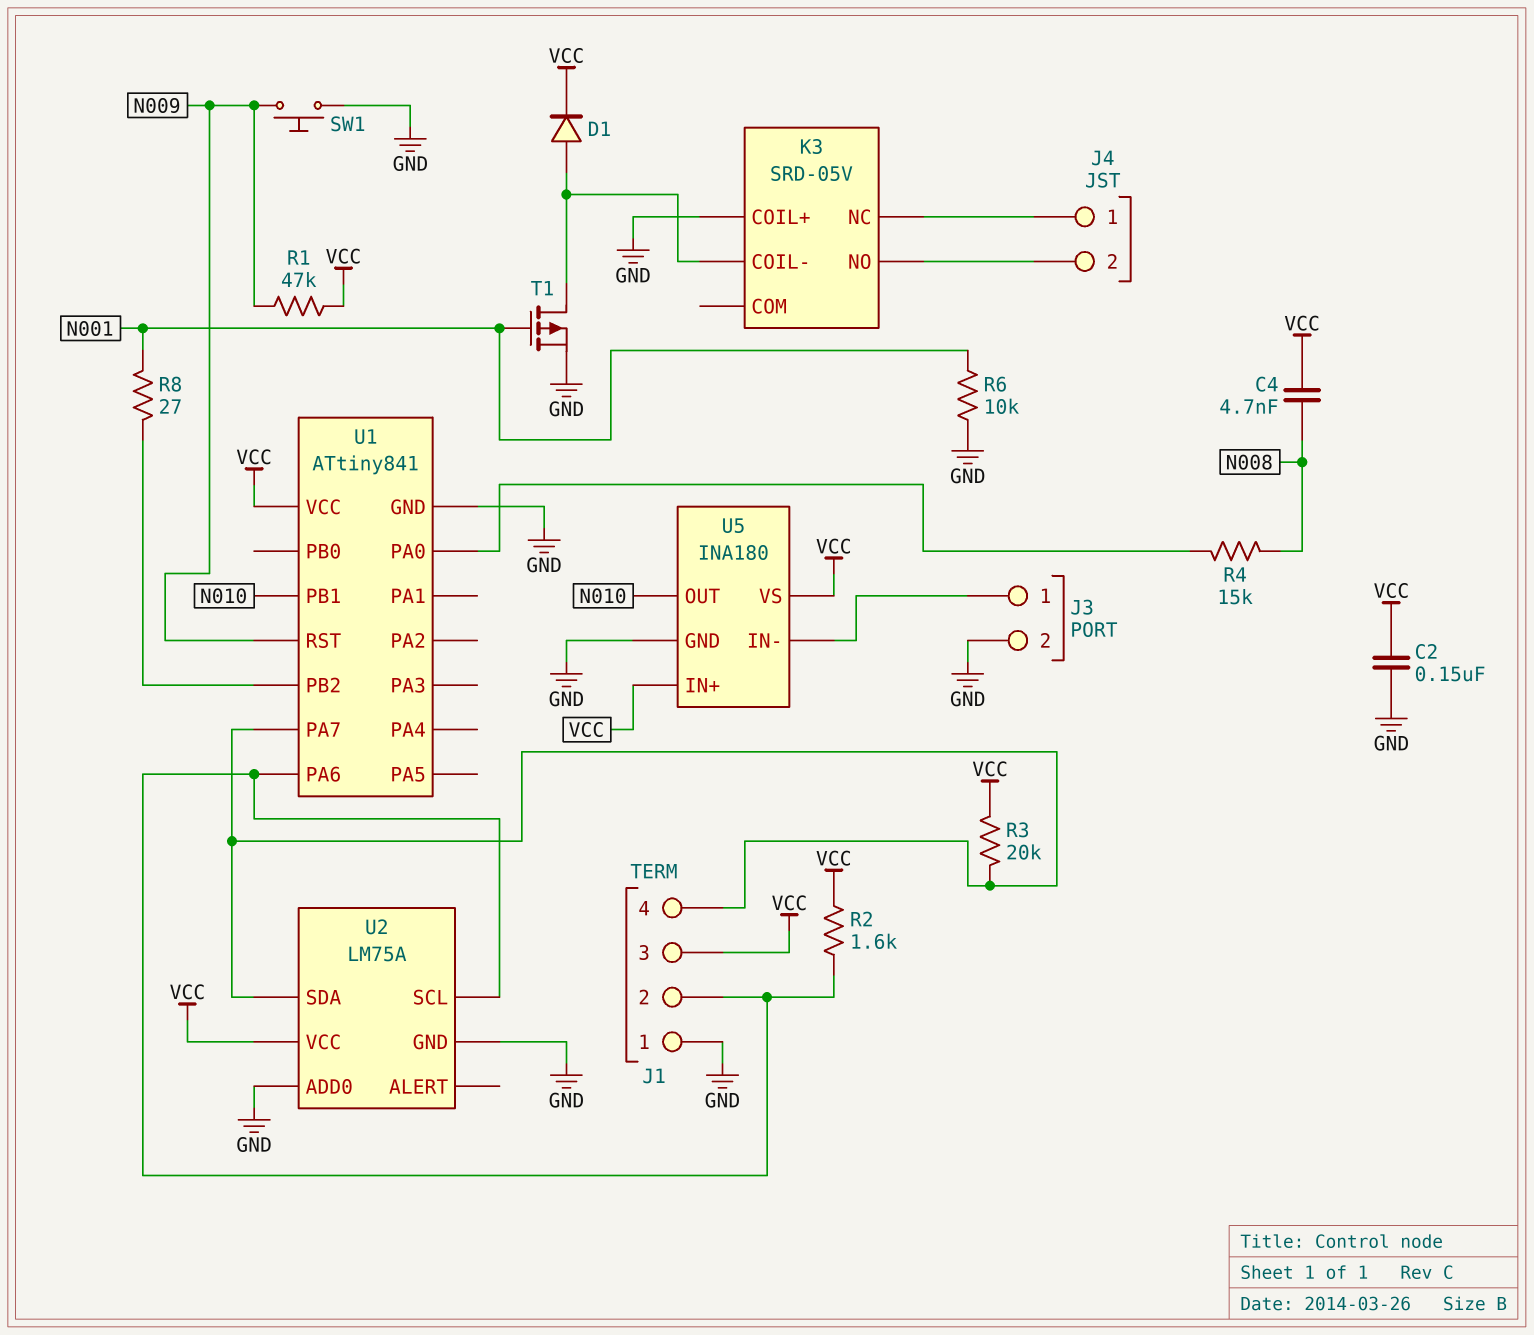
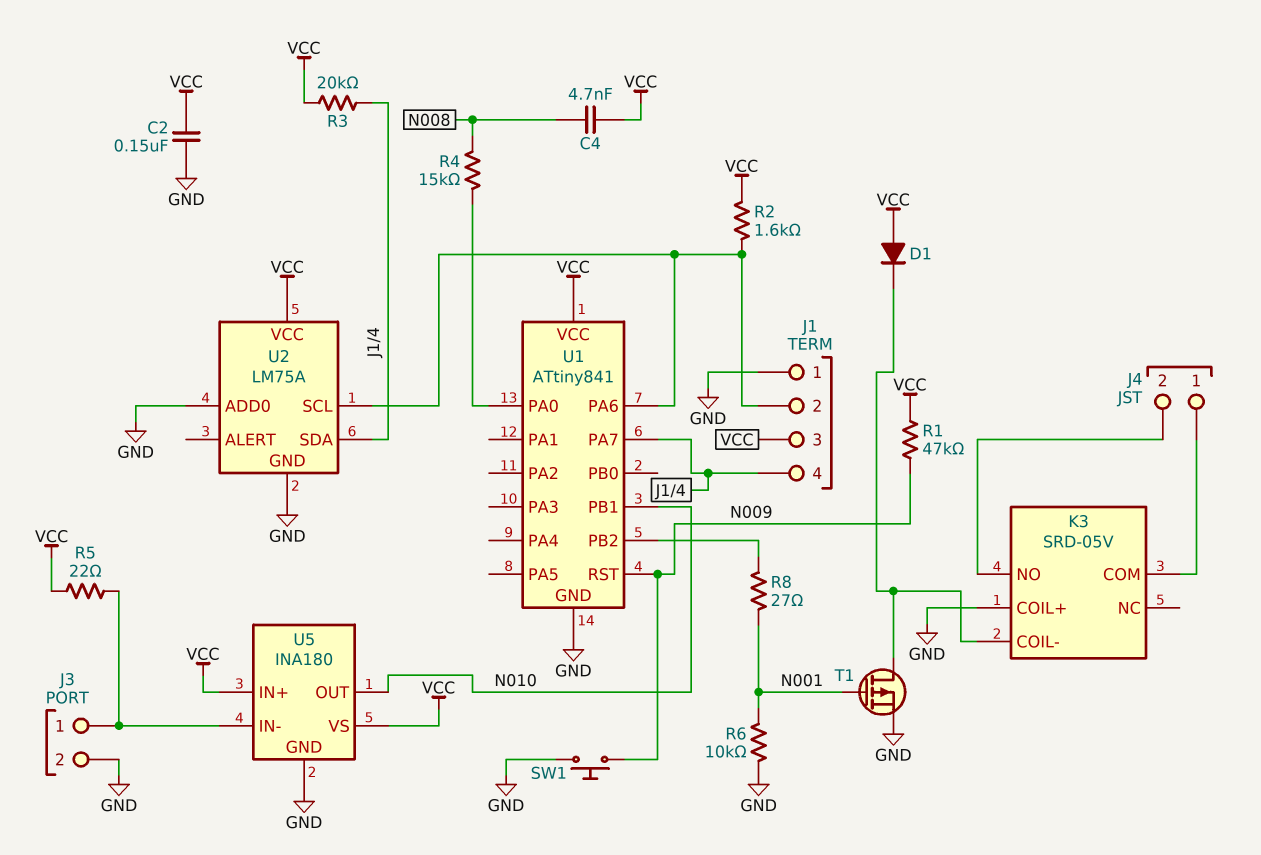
D1: diode (A K3/COIL-, K VCC) -> diode (A VCC, K K3/COIL-)
K3 pin COM: none -> J4/1
K3 pin NC: J4/1 -> none
R5: none -> 22 (J3/1, VCC)

